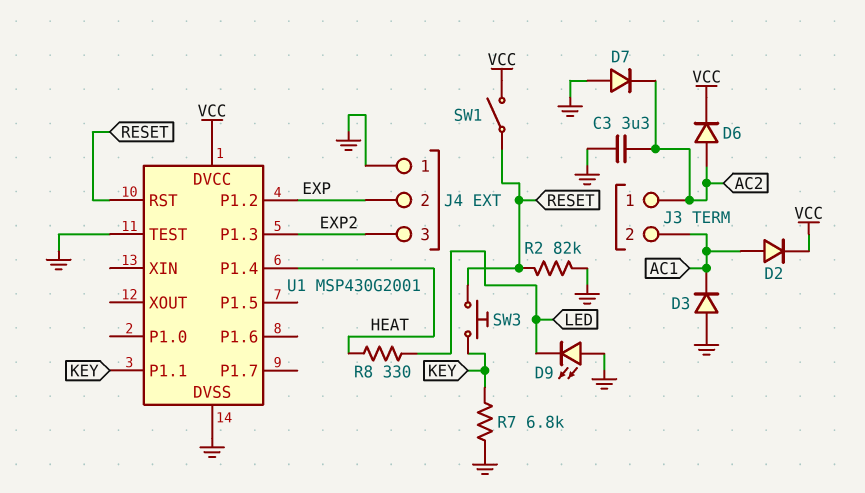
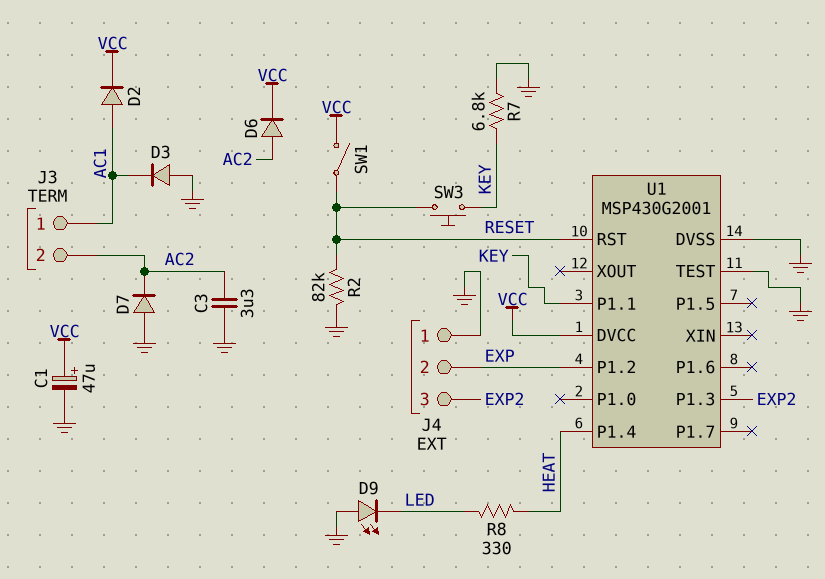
C1: none -> 47uF (plus VCC, minus GND)
J3 pin 1: AC2 -> AC1
J3 pin 2: AC1 -> AC2

